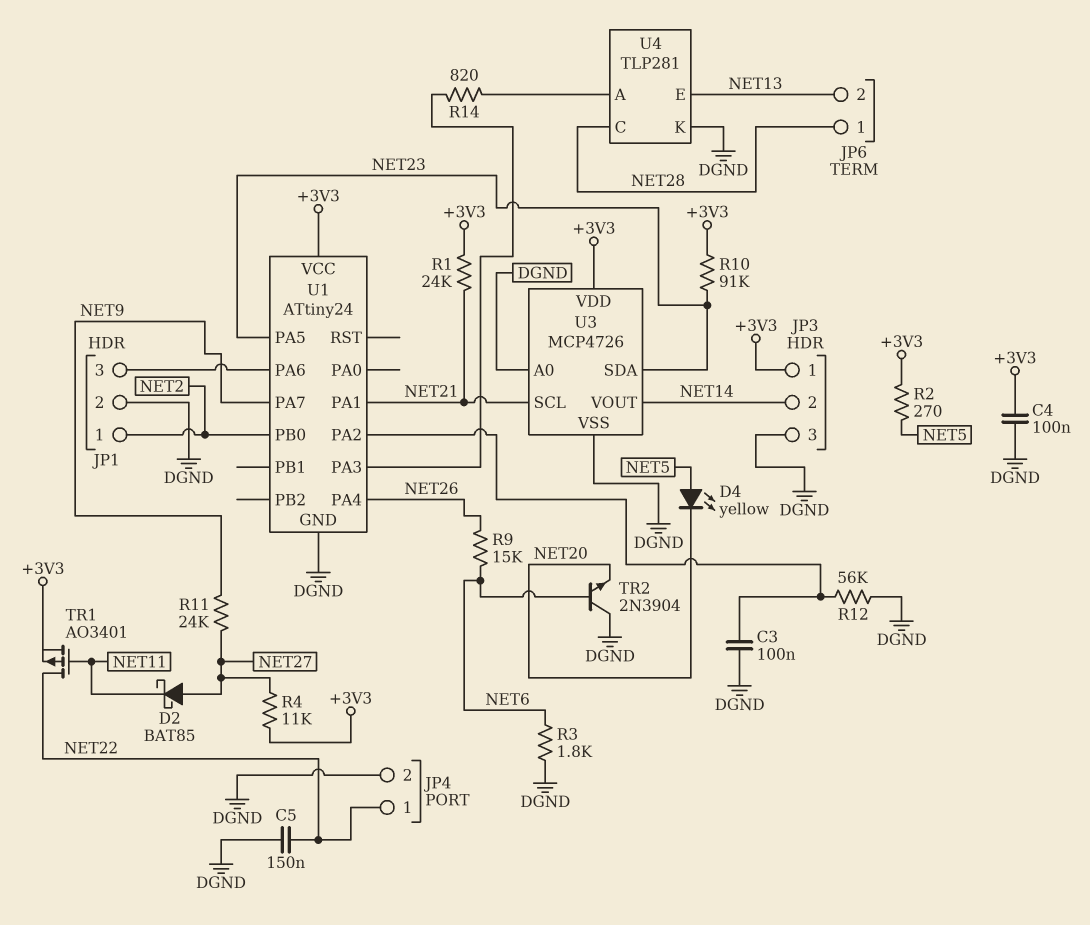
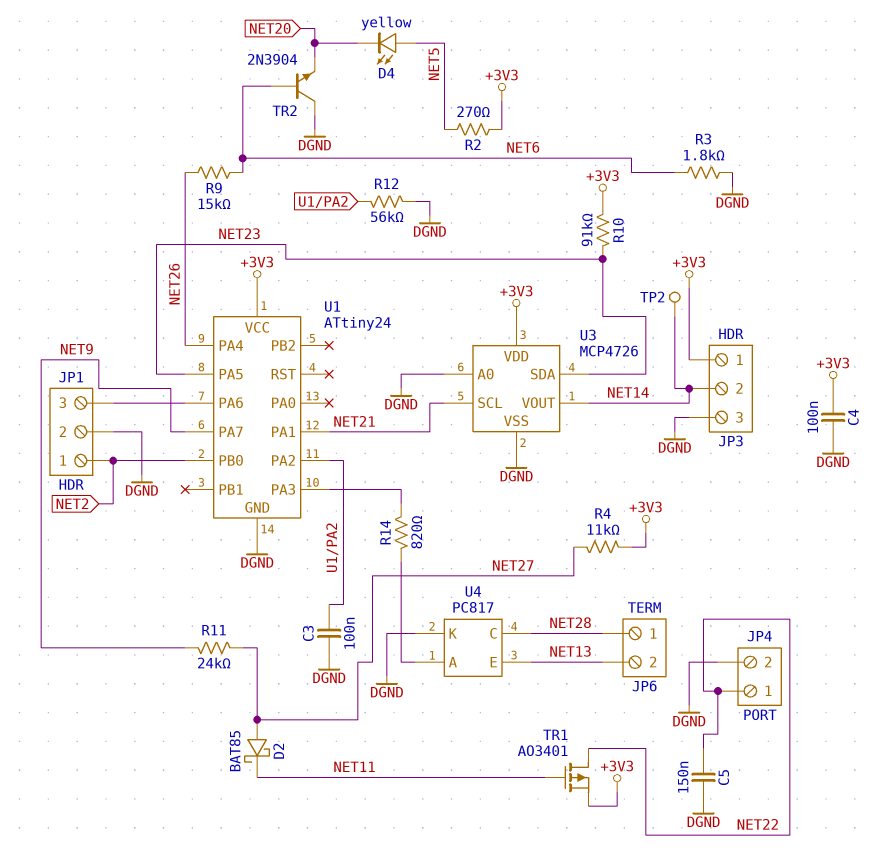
R1: 24k (+3V3, NET21) -> none
TP2: none -> test point (NET14)
U4: TLP281 -> PC817

